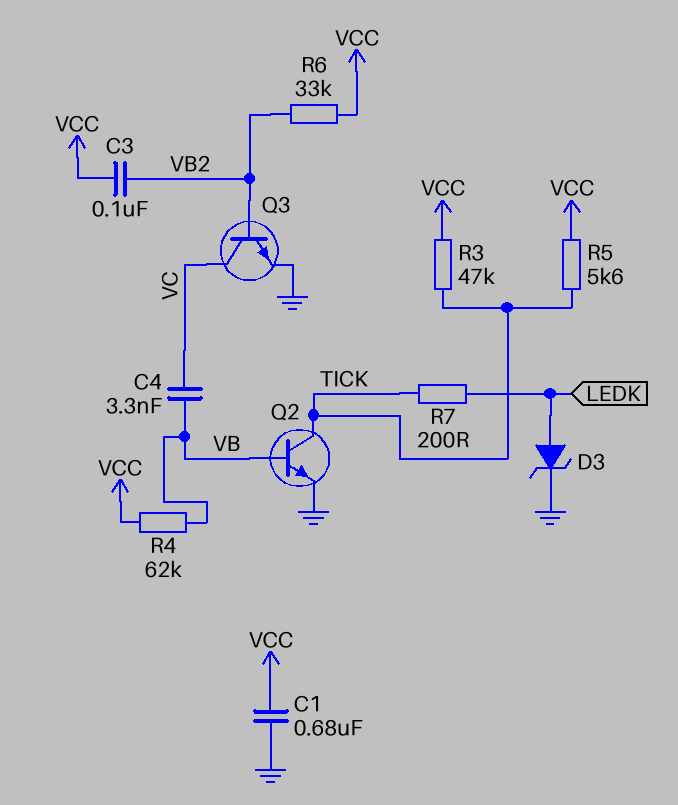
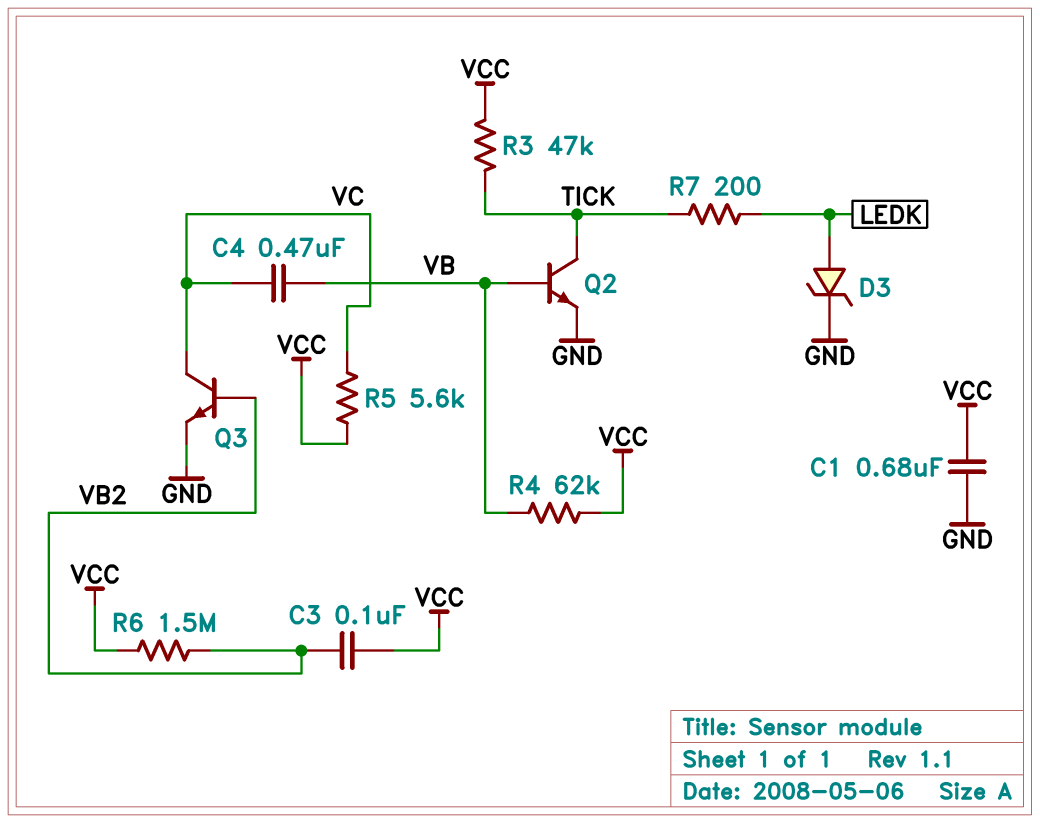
C4: 3.3nF (VB, VC) -> 470nF (VB, VC)
R5: 5.6k (TICK, VCC) -> 5.6k (VC, VCC)
R6: 33k (VB2, VCC) -> 1.5M (VB2, VCC)

